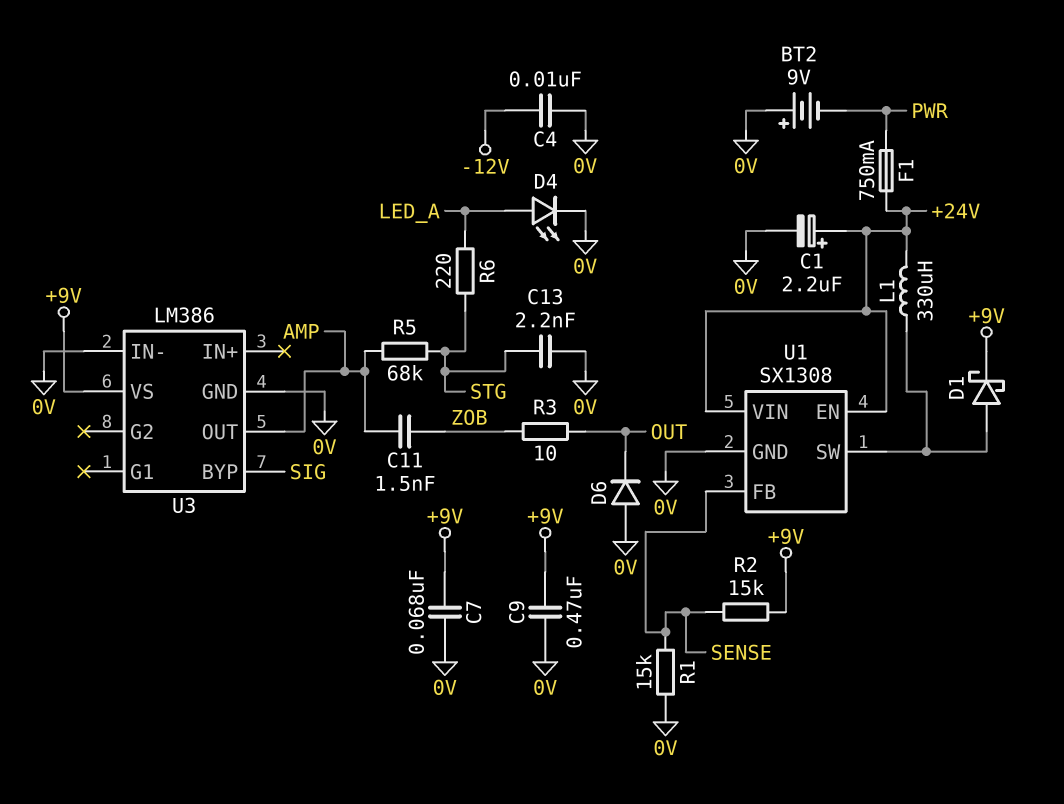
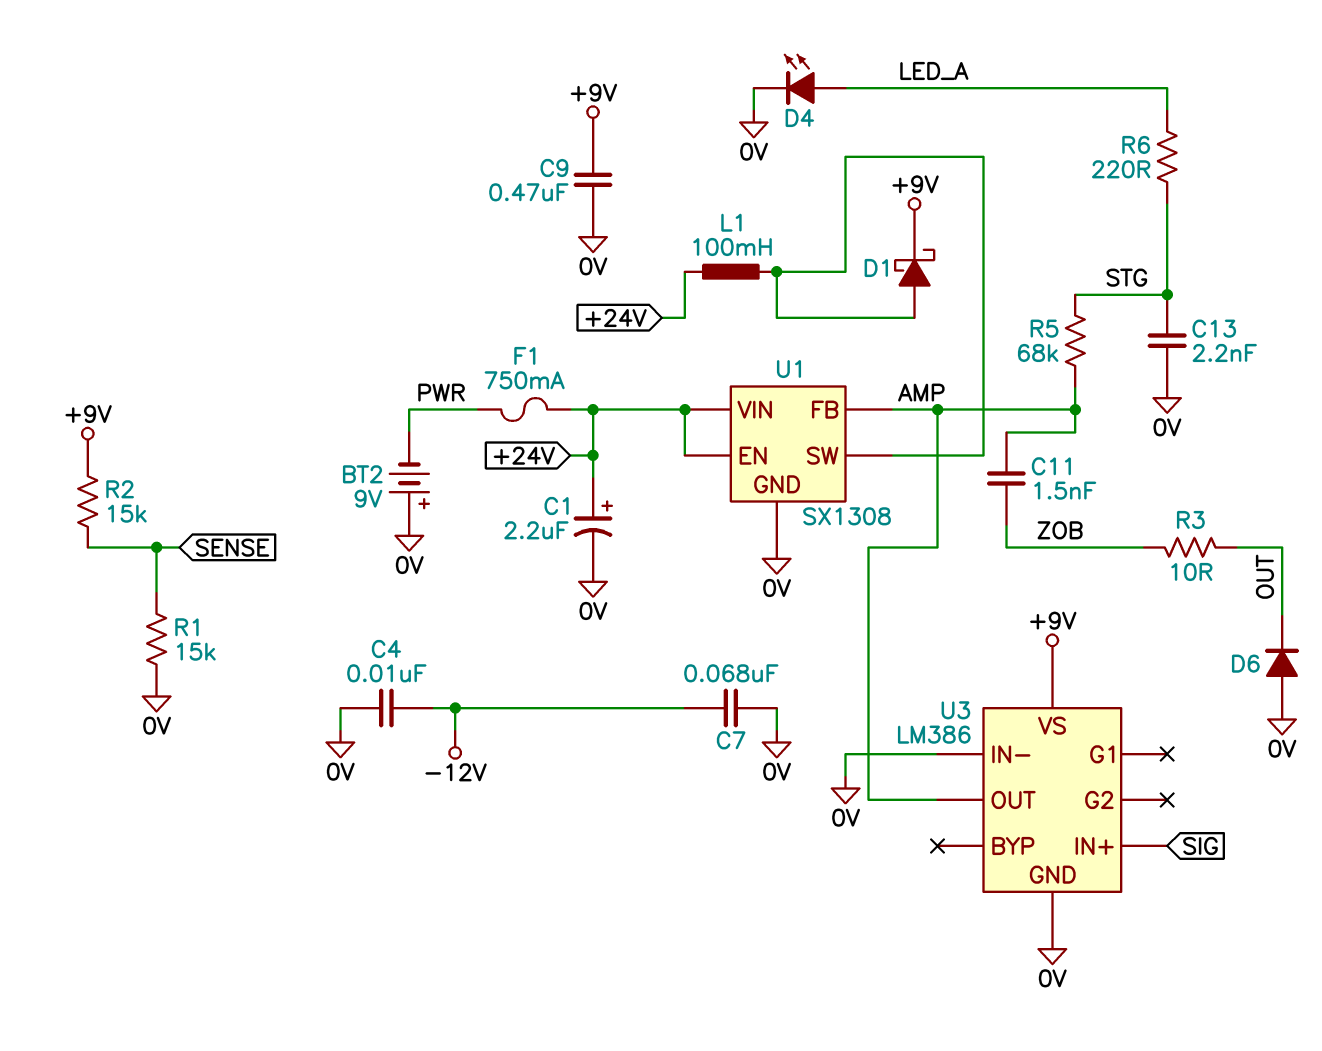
C7: 68nF (+9V, 0V) -> 68nF (-12V, 0V)
L1: 330uH (+24V, U1/SW) -> 100mH (+24V, U1/SW)
U1 pin FB: SENSE -> AMP
U3 pin BYP: SIG -> none
U3 pin IN+: none -> SIG

